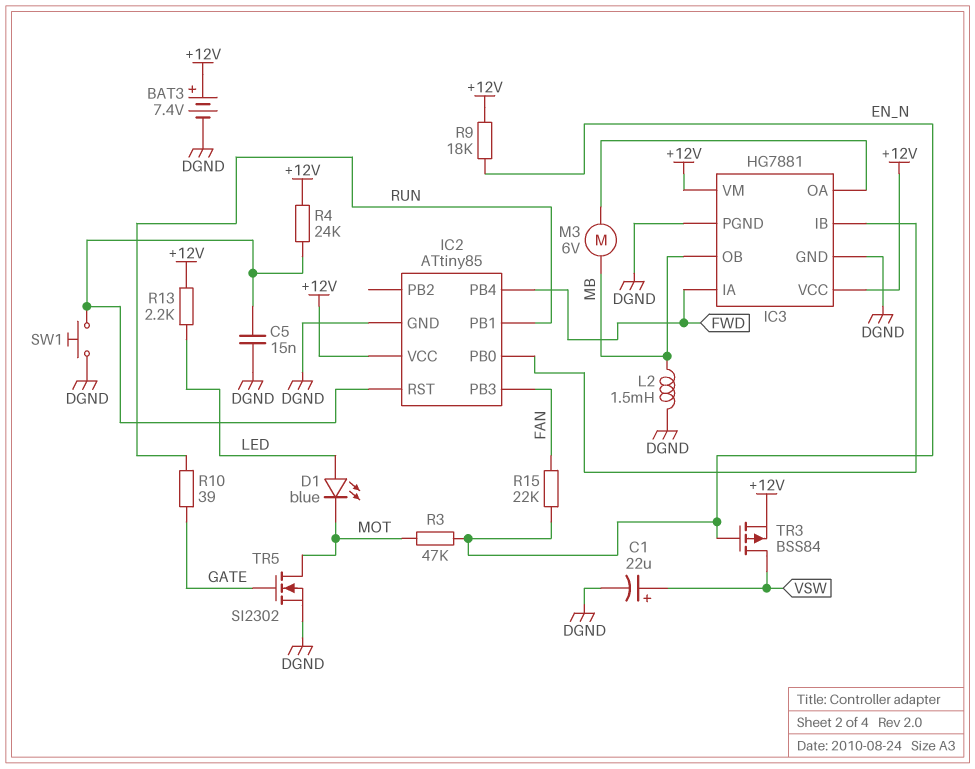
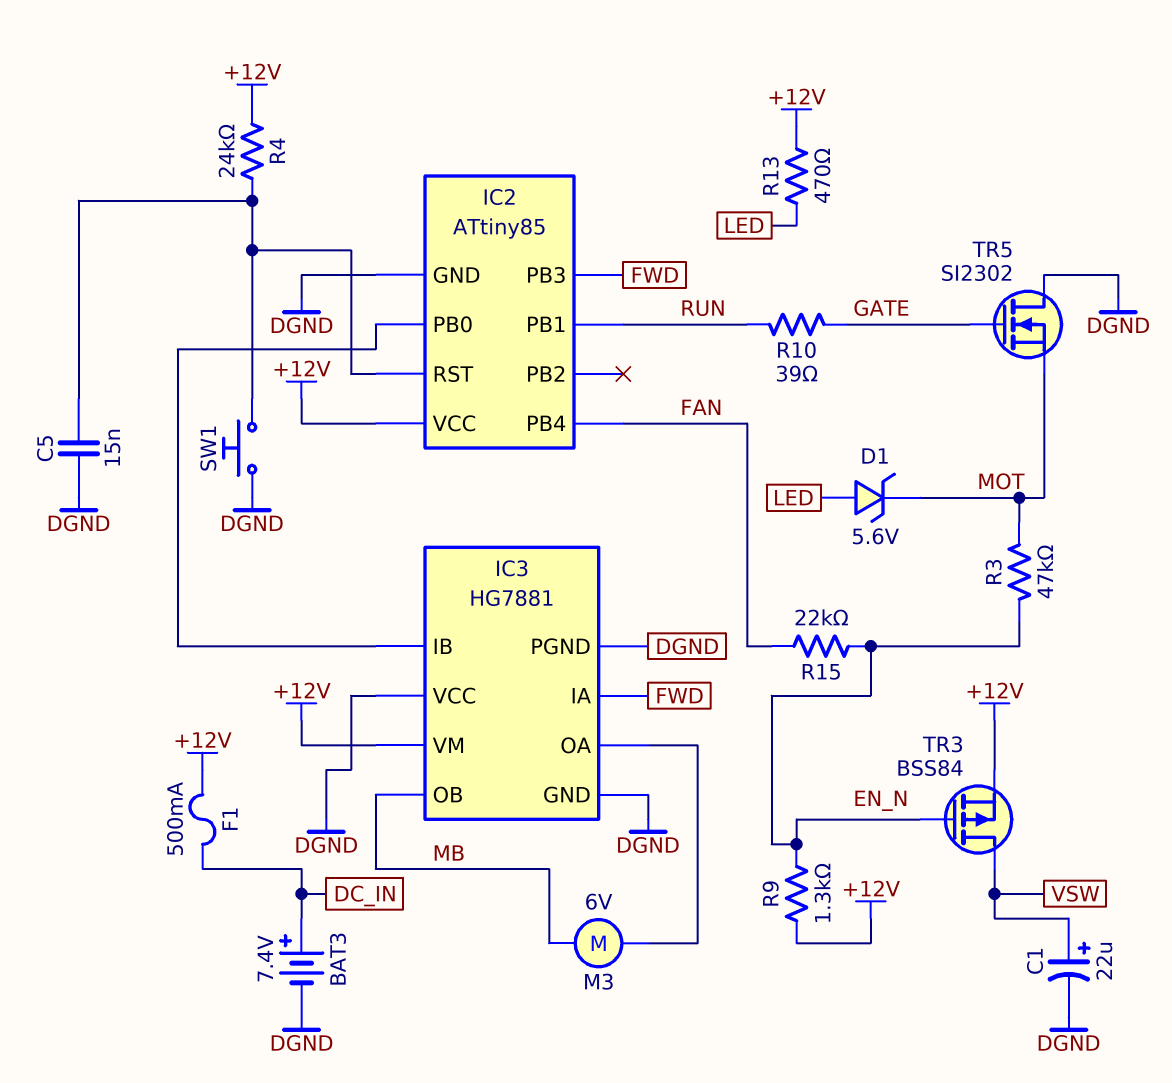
BAT3: 7.4V (plus +12V, minus DGND) -> 7.4V (plus DC_IN, minus DGND)
D1: LED blue (A LED, K MOT) -> zener 5.6V (A LED, K MOT)
F1: none -> 500mA (+12V, DC_IN)
IC2 pin PB3: FAN -> FWD
IC2 pin PB4: FWD -> FAN
IC3 pin VCC: +12V -> DGND
L2: 1.5mH (DGND, MB) -> none
R9: 18k (+12V, EN_N) -> 1.3k (+12V, EN_N)
R13: 2.2k (+12V, LED) -> 470 (+12V, LED)
TR5: NMOS SI2302 (G GATE, D MOT, S DGND) -> NMOS SI2302 (G GATE, D DGND, S MOT)

